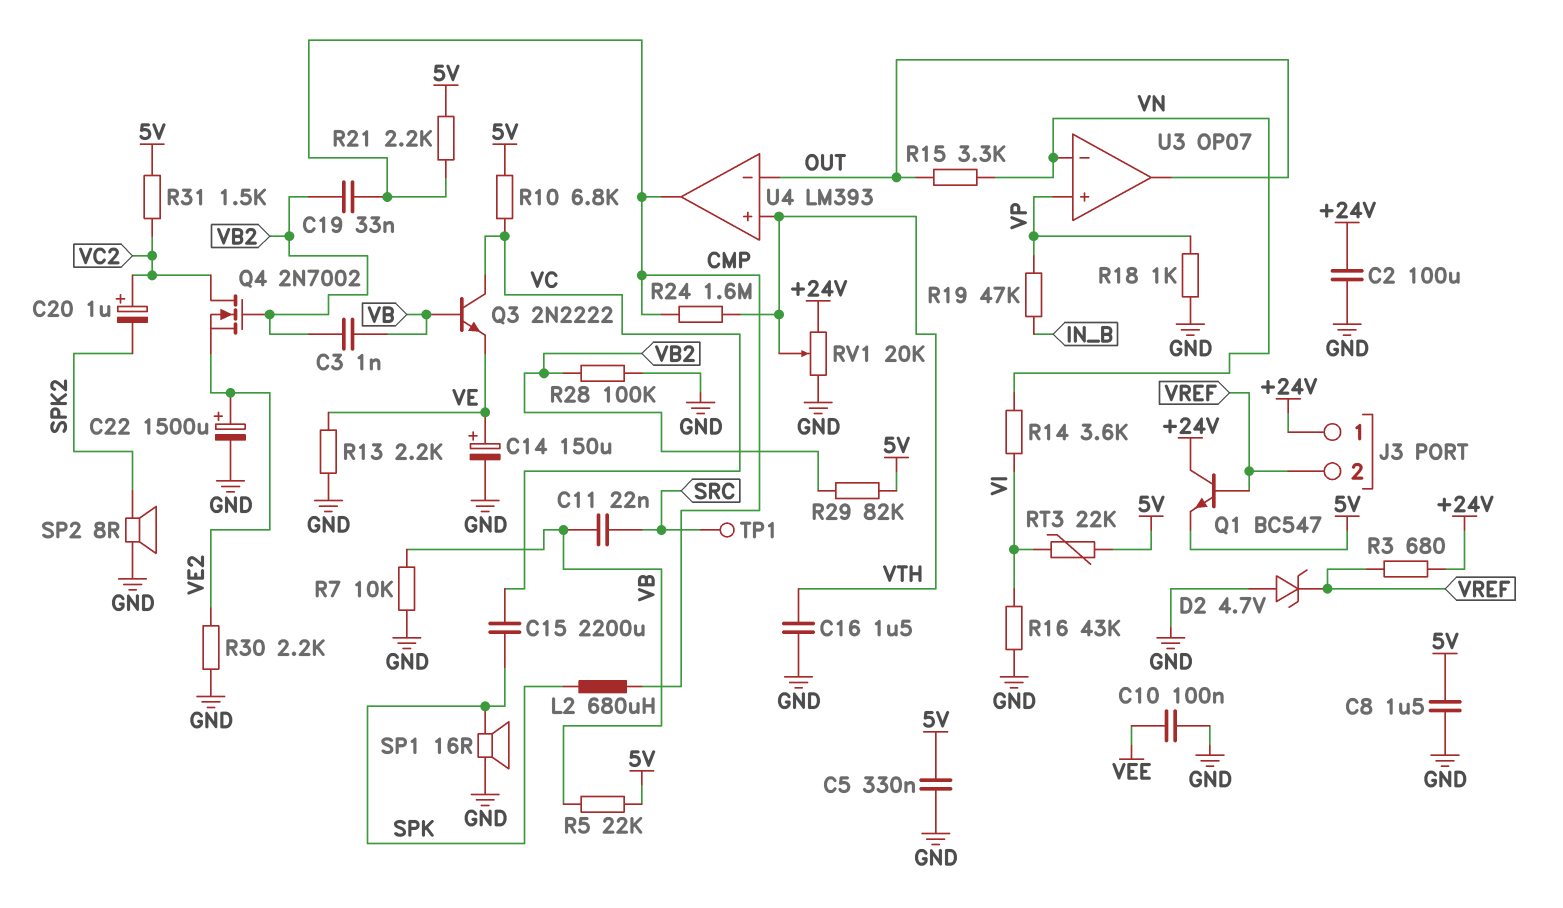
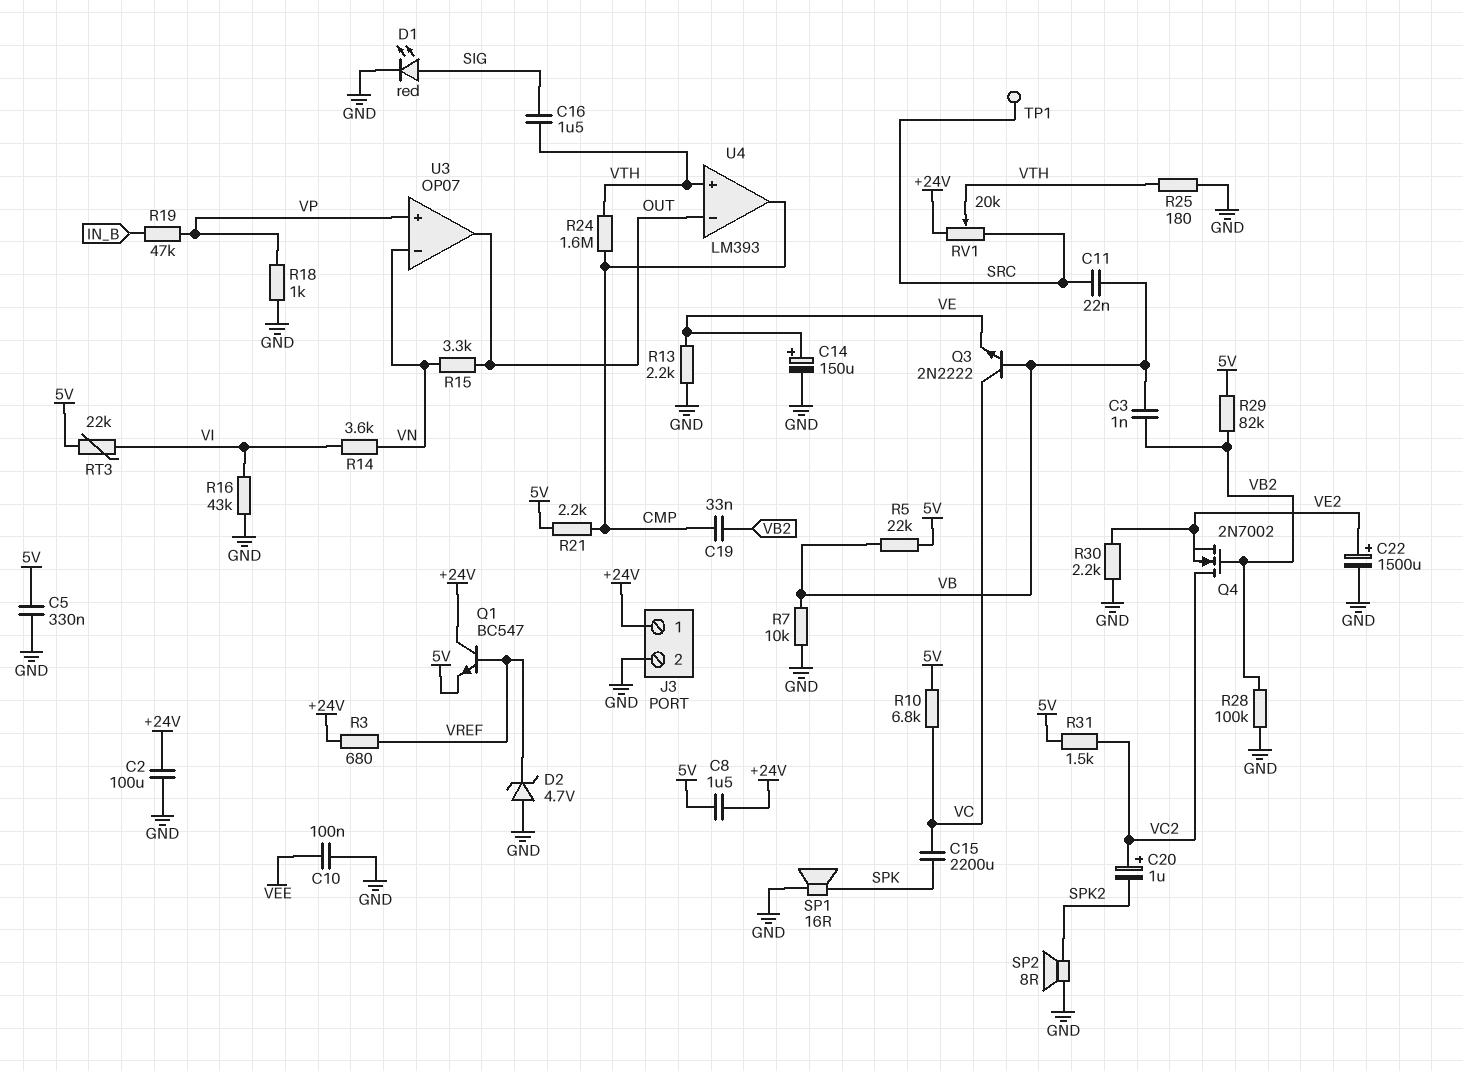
C8: 1.5uF (5V, GND) -> 1.5uF (+24V, 5V)
C16: 1.5uF (GND, VTH) -> 1.5uF (SIG, VTH)
D1: none -> LED red (A SIG, K GND)
J3 pin 2: VREF -> GND
L2: 680uH (CMP, SPK) -> none
R25: none -> 180 (GND, VTH)
RV1: 20k (+24V, GND, wiper VTH) -> 20k (+24V, SRC, wiper VTH)

